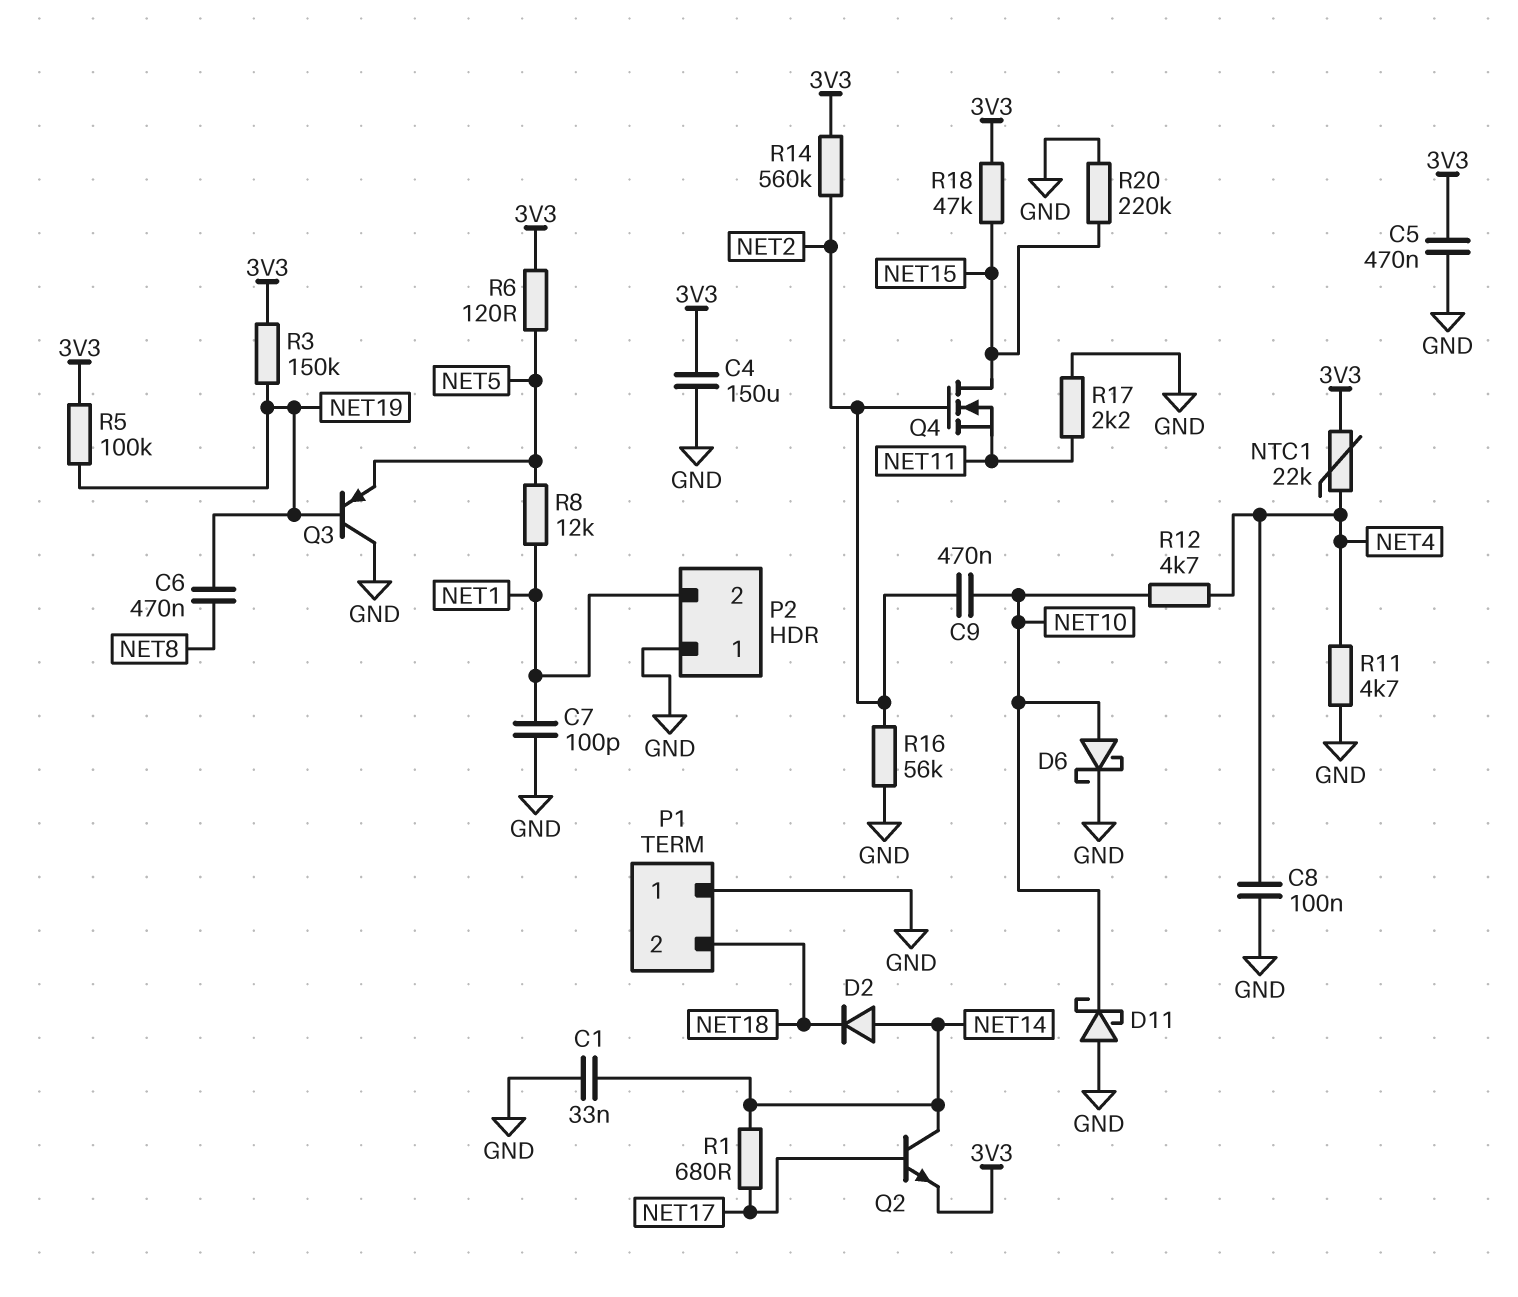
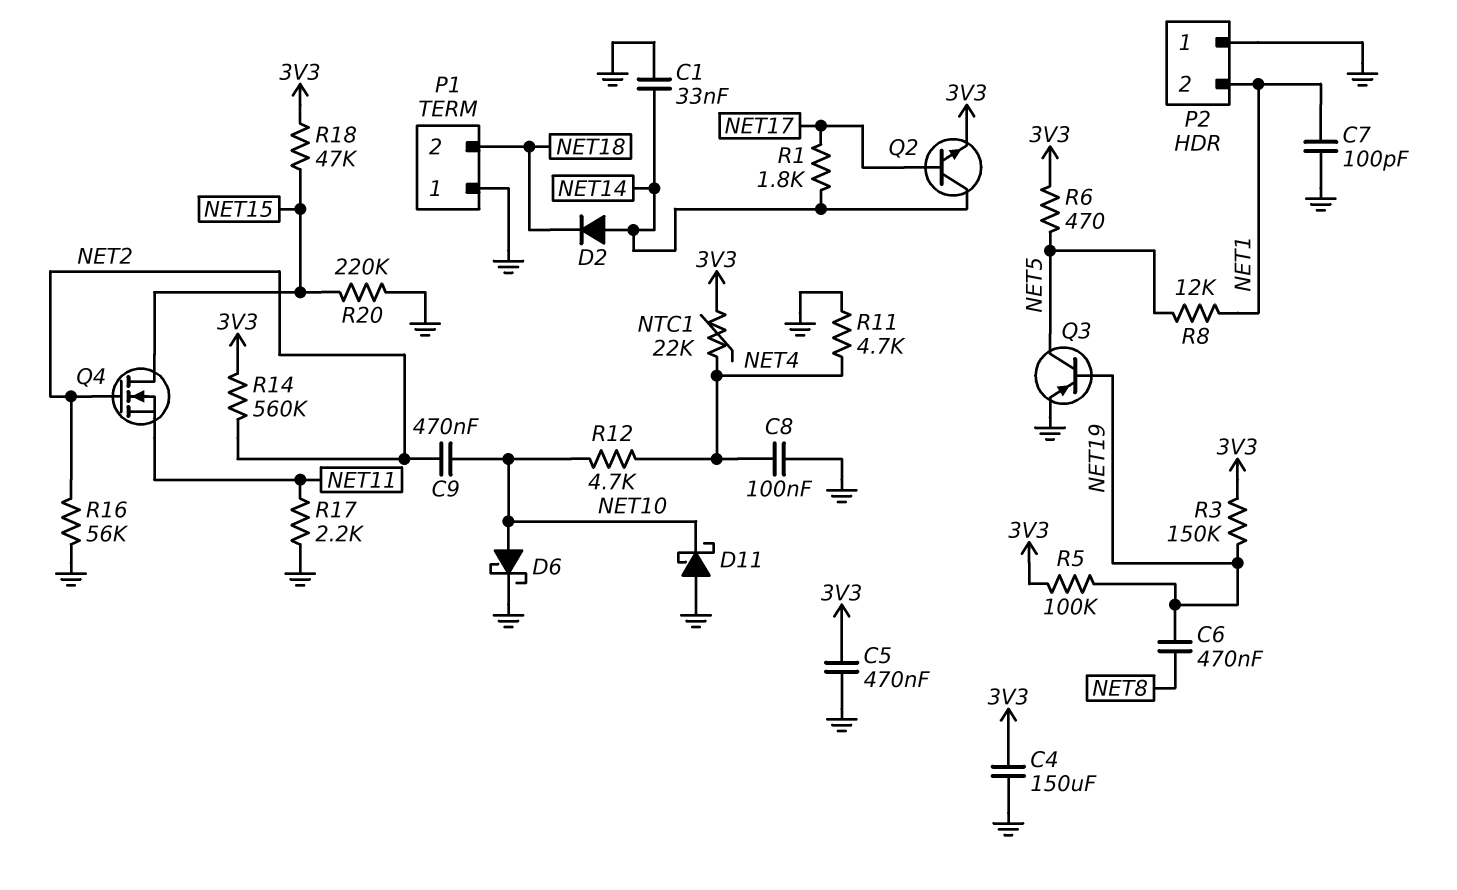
Q3: PNP (B NET19, C GND, E NET5) -> PNP (B NET19, C NET5, E GND)
R1: 680 (NET14, NET17) -> 1.8k (NET14, NET17)
R6: 120 (3V3, NET5) -> 470 (3V3, NET5)

